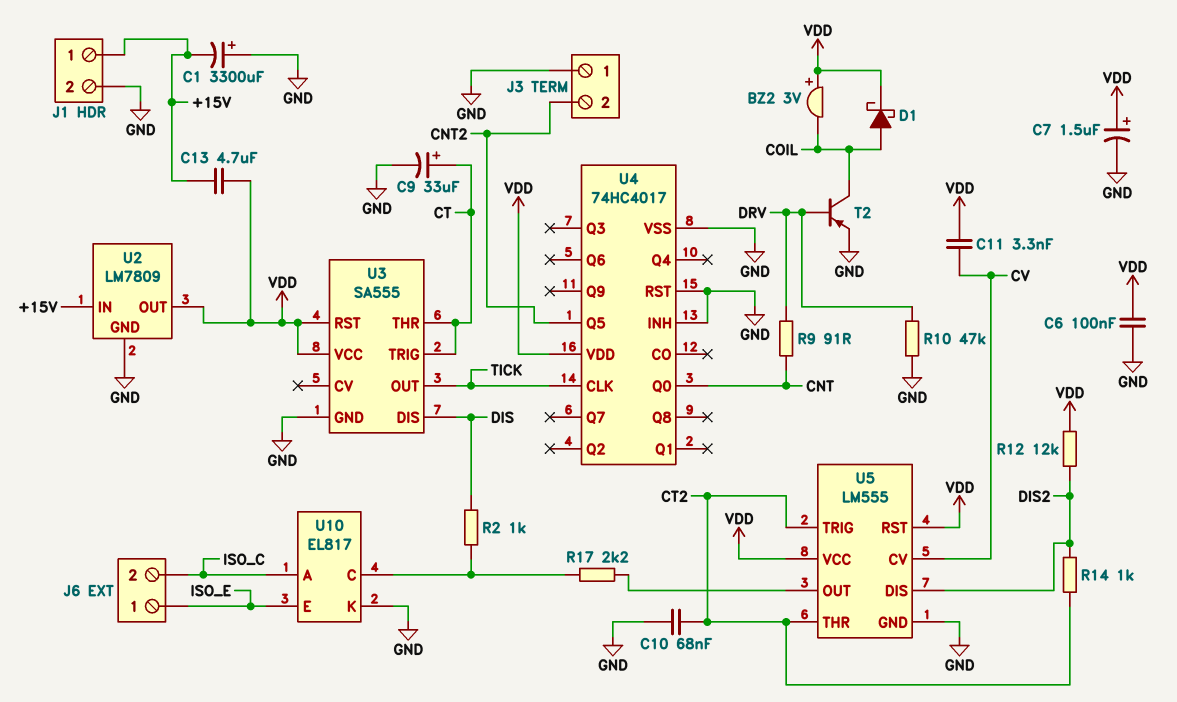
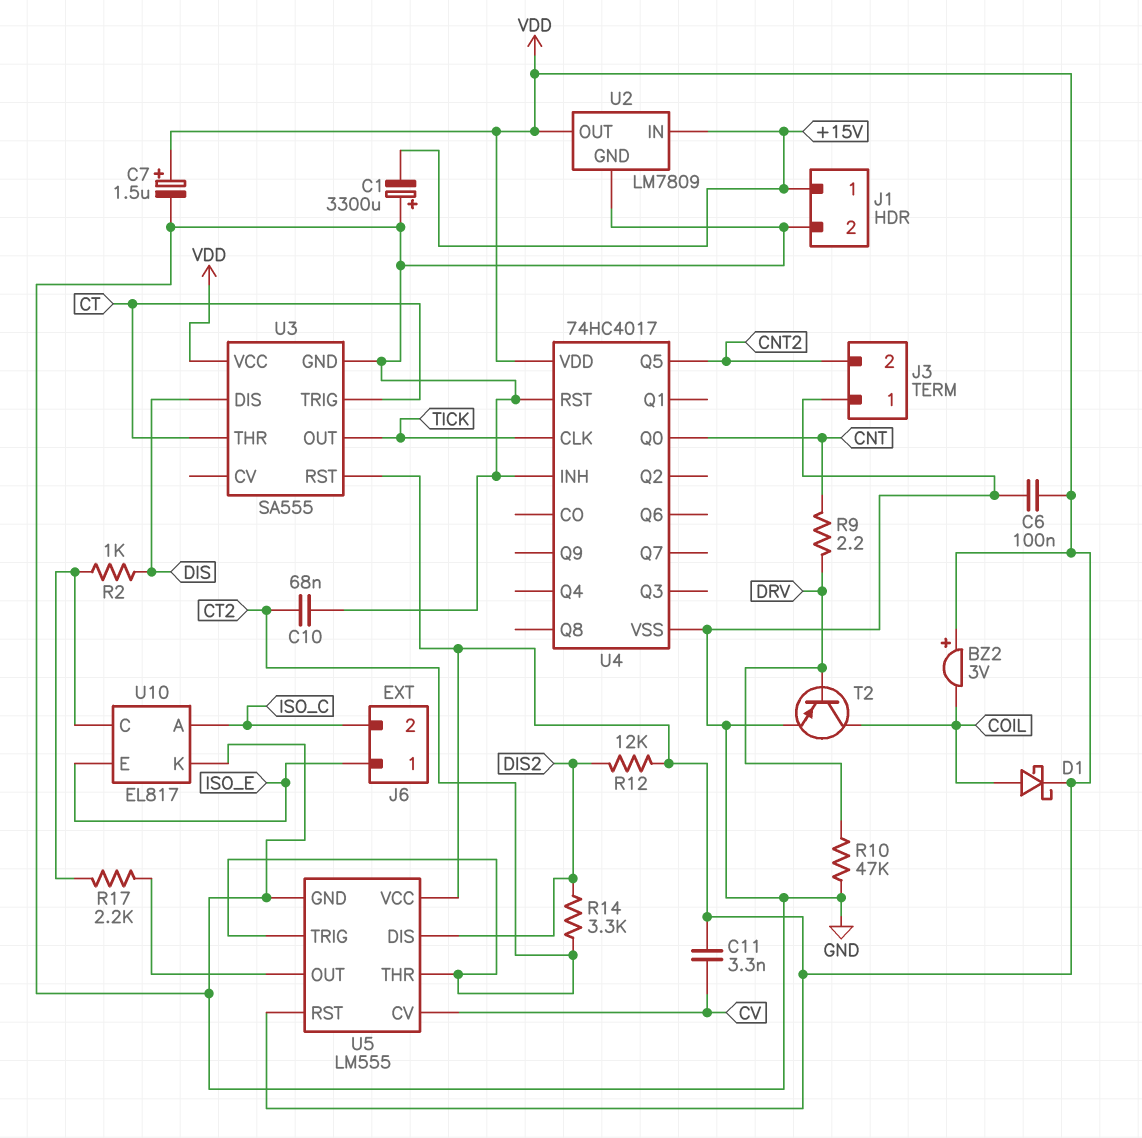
C9: 33uF (plus CT, minus GND) -> none
C13: 4.7uF (+15V, VDD) -> none
R9: 91 (CNT, DRV) -> 2.2 (CNT, DRV)
R14: 1k (CT2, DIS2) -> 3.3k (CT2, DIS2)

